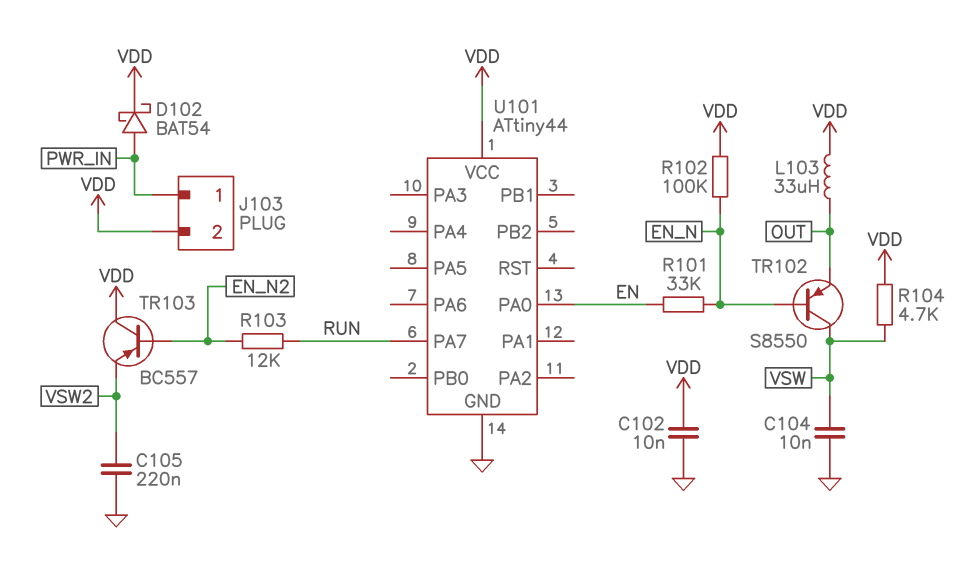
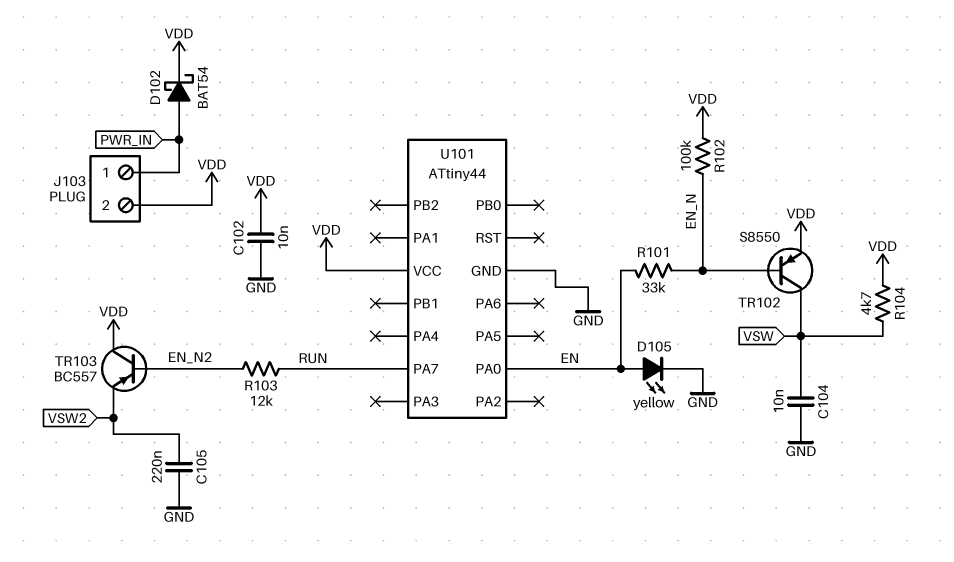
D105: none -> LED yellow (A EN, K GND)
L103: 33uH (OUT, VDD) -> none
TR102: PNP S8550 (B EN_N, C VSW, E OUT) -> PNP S8550 (B EN_N, C VSW, E VDD)

